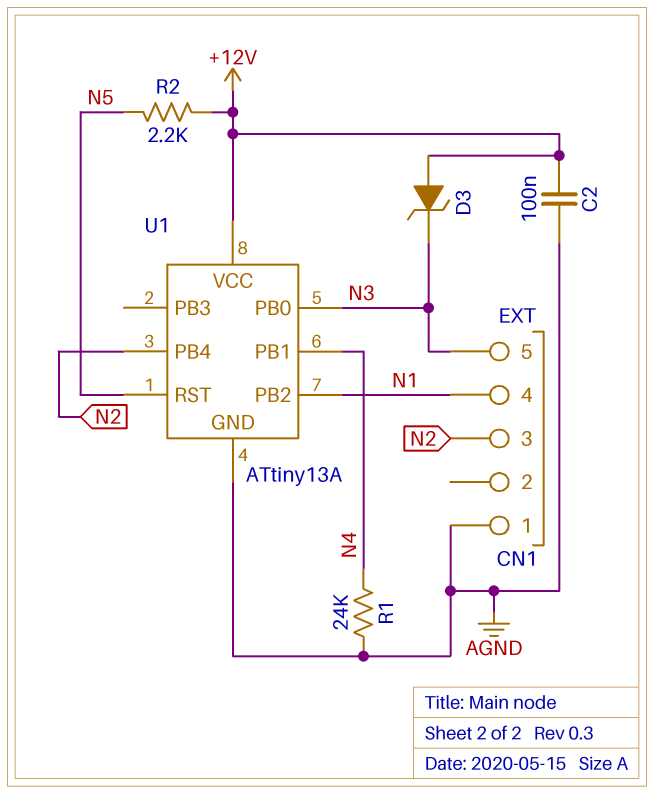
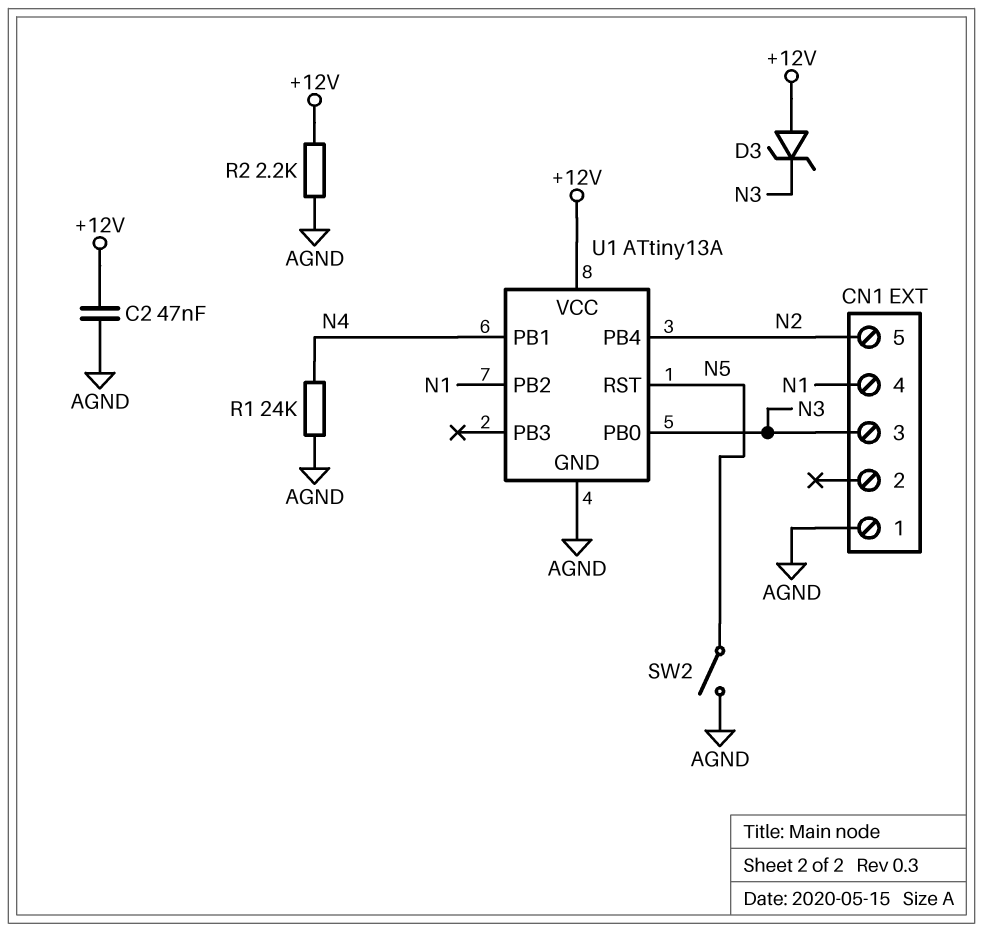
C2: 100nF (+12V, AGND) -> 47nF (+12V, AGND)
CN1 pin 3: N2 -> N3
CN1 pin 5: N3 -> N2
R2: 2.2k (+12V, N5) -> 2.2k (+12V, AGND)
SW2: none -> switch (AGND, N5)

